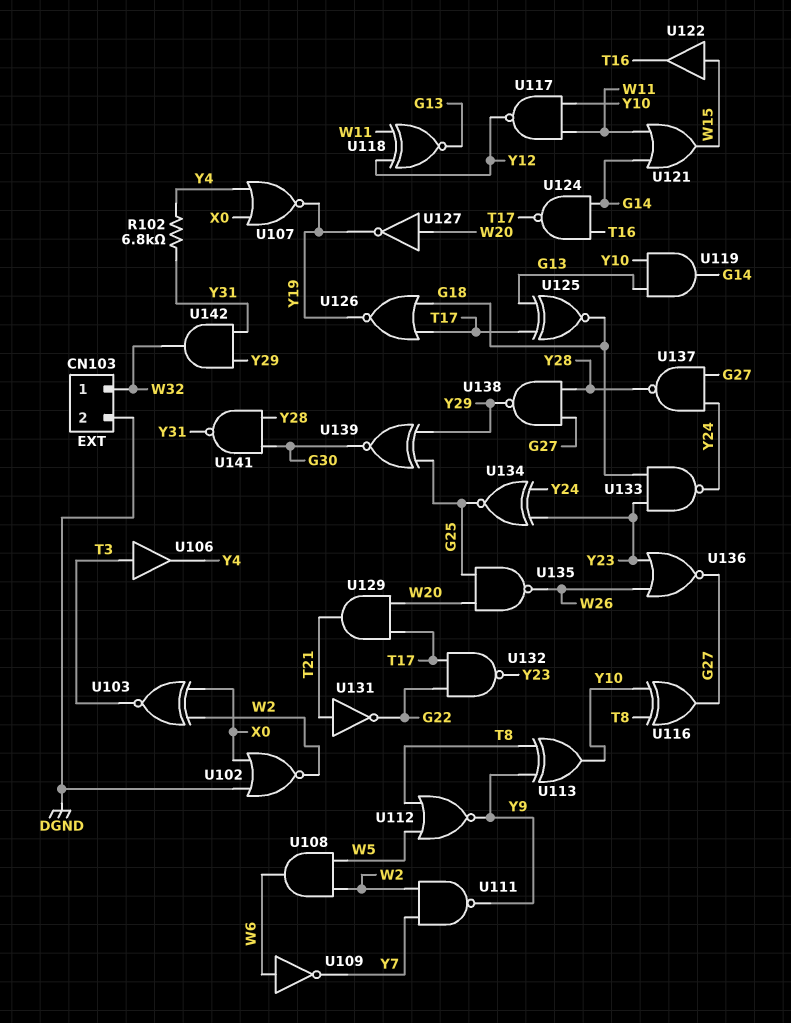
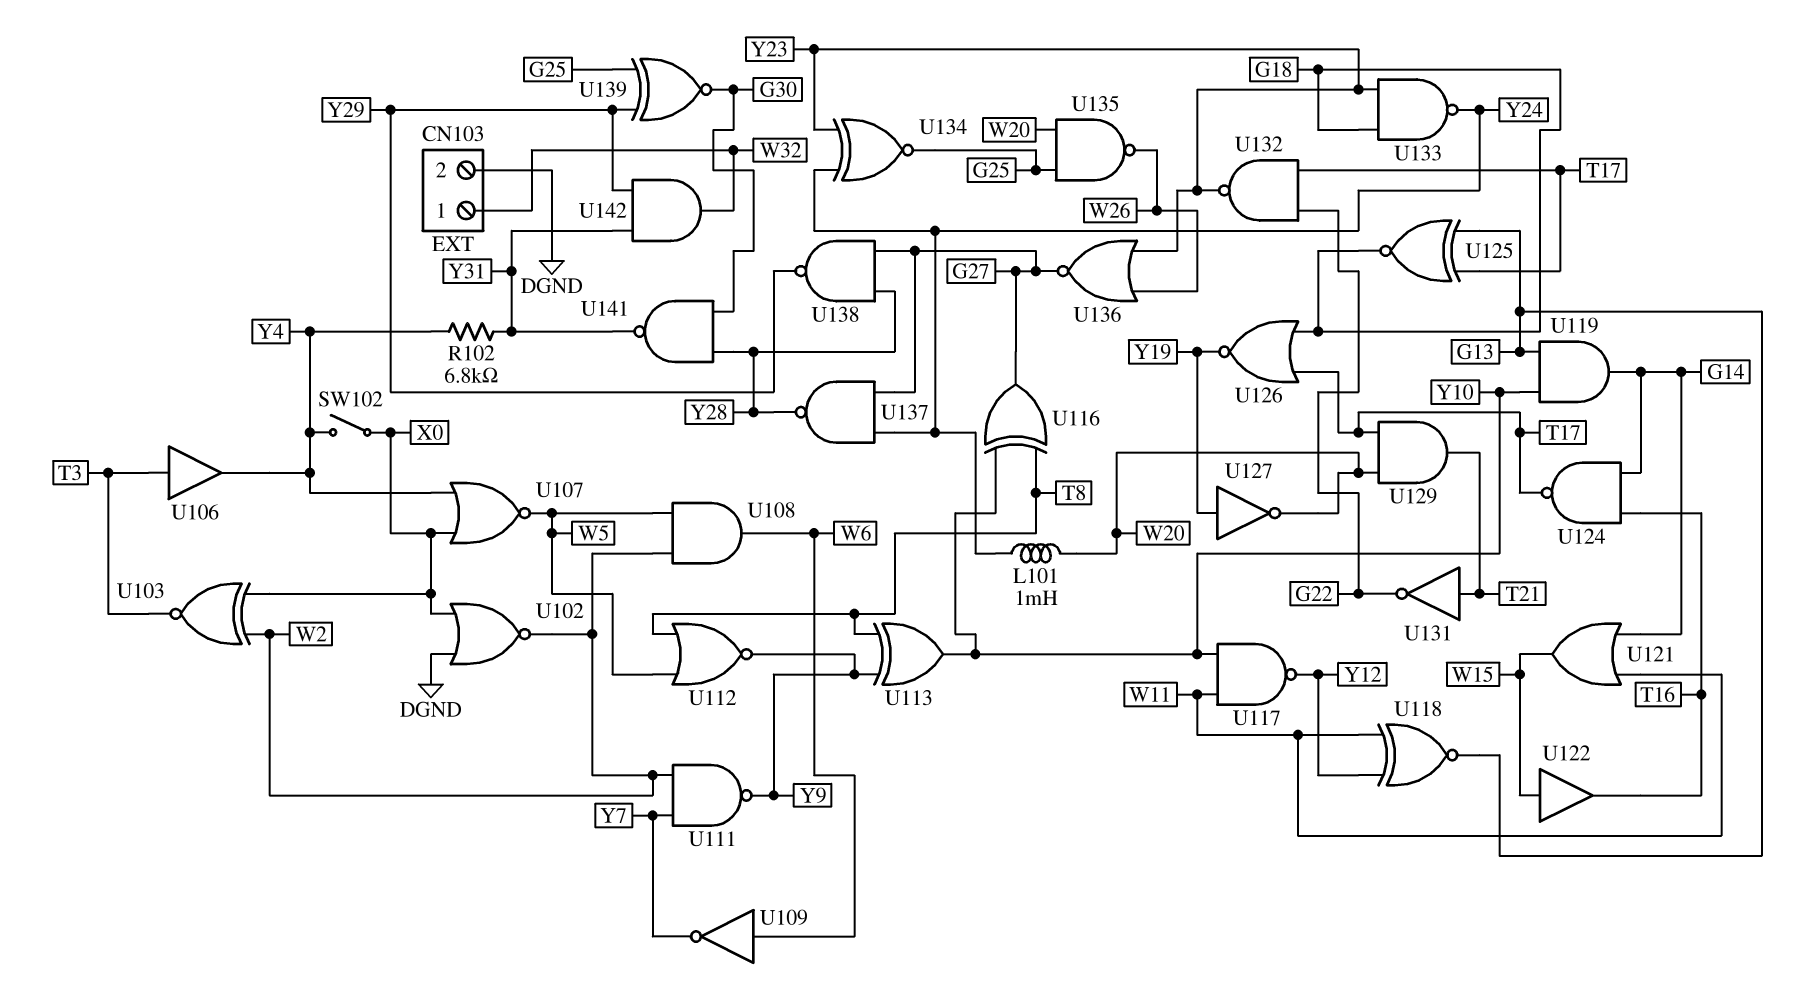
L101: none -> 1mH (W20, Y24)
SW102: none -> switch (X0, Y4)
U107: NOR (in X0, in Y4, out Y19) -> NOR (in X0, in Y4, out W5)
U127: NOT (in W20, out Y19) -> NOT (in Y19, out W20)

